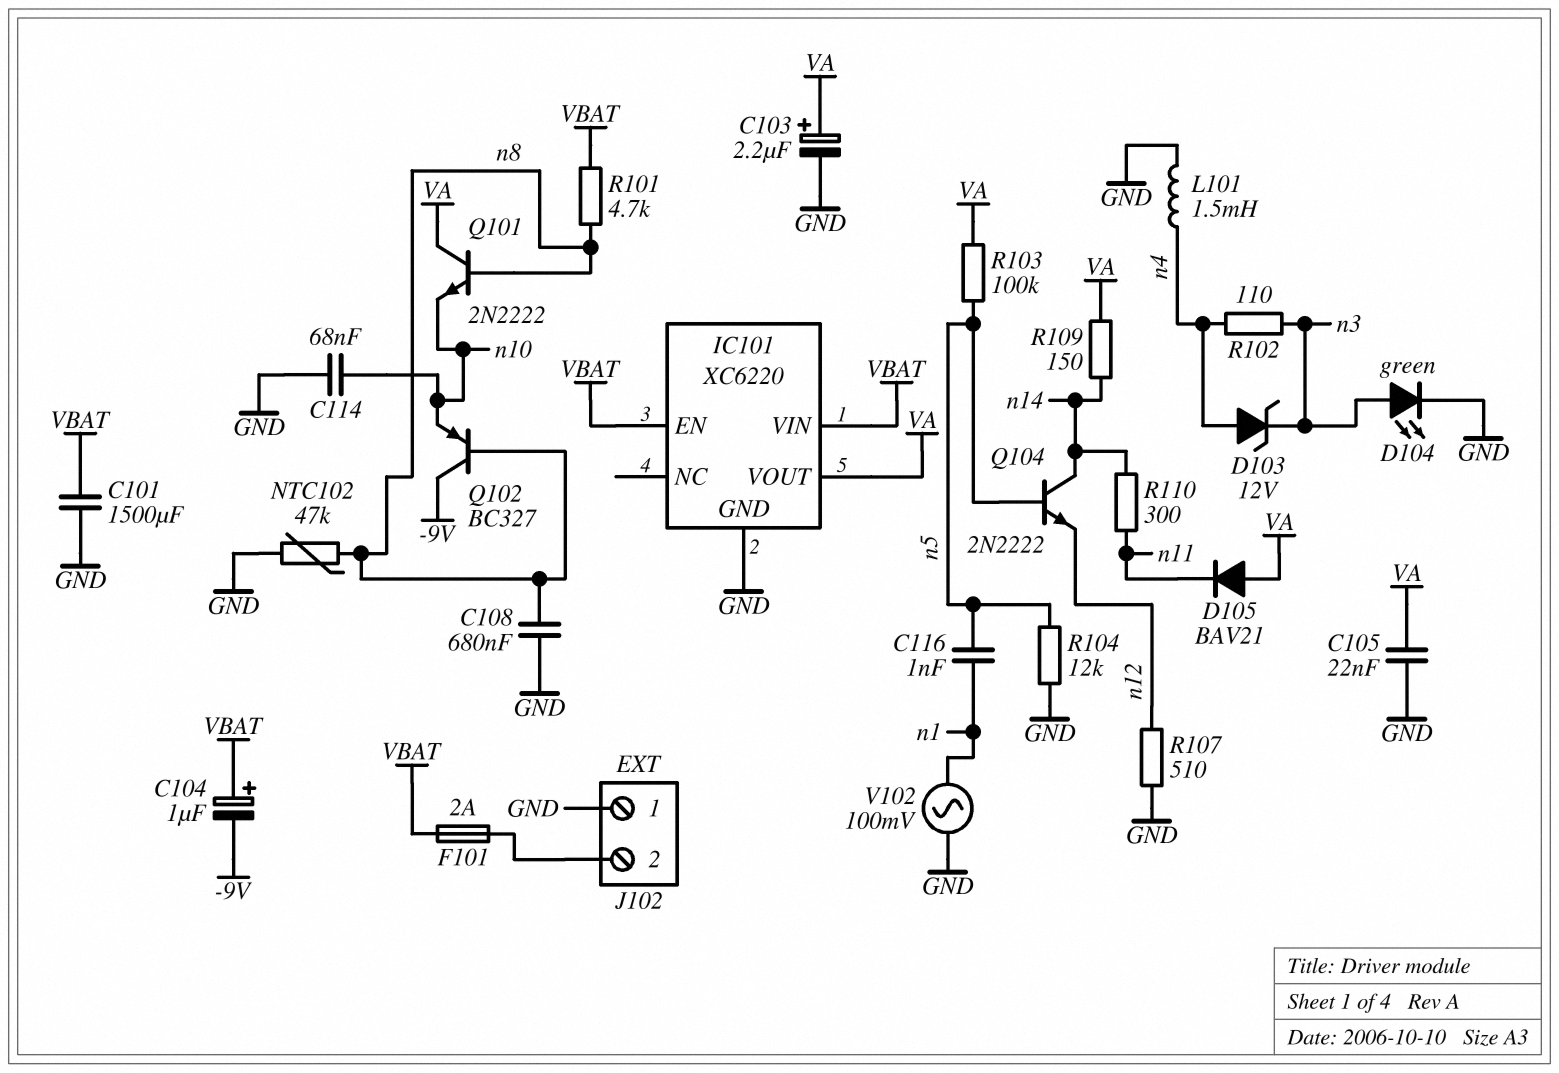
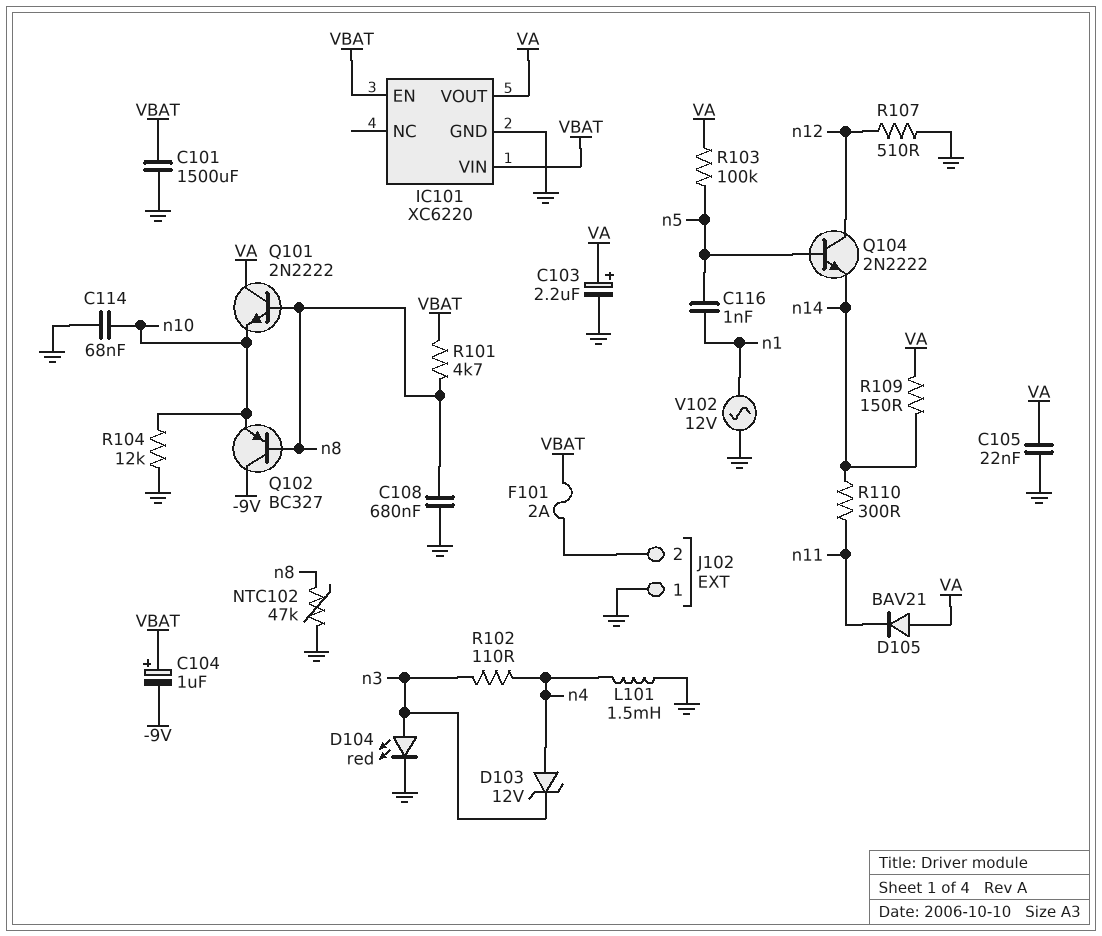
D104: LED green (A n3, K GND) -> LED red (A n3, K GND)
Q104: NPN 2N2222 (B n5, C n14, E n12) -> NPN 2N2222 (B n5, C n12, E n14)
R104: 12k (GND, n5) -> 12k (GND, n10)
V102: AC 100mV (GND, n1) -> AC 12V (GND, n1)

